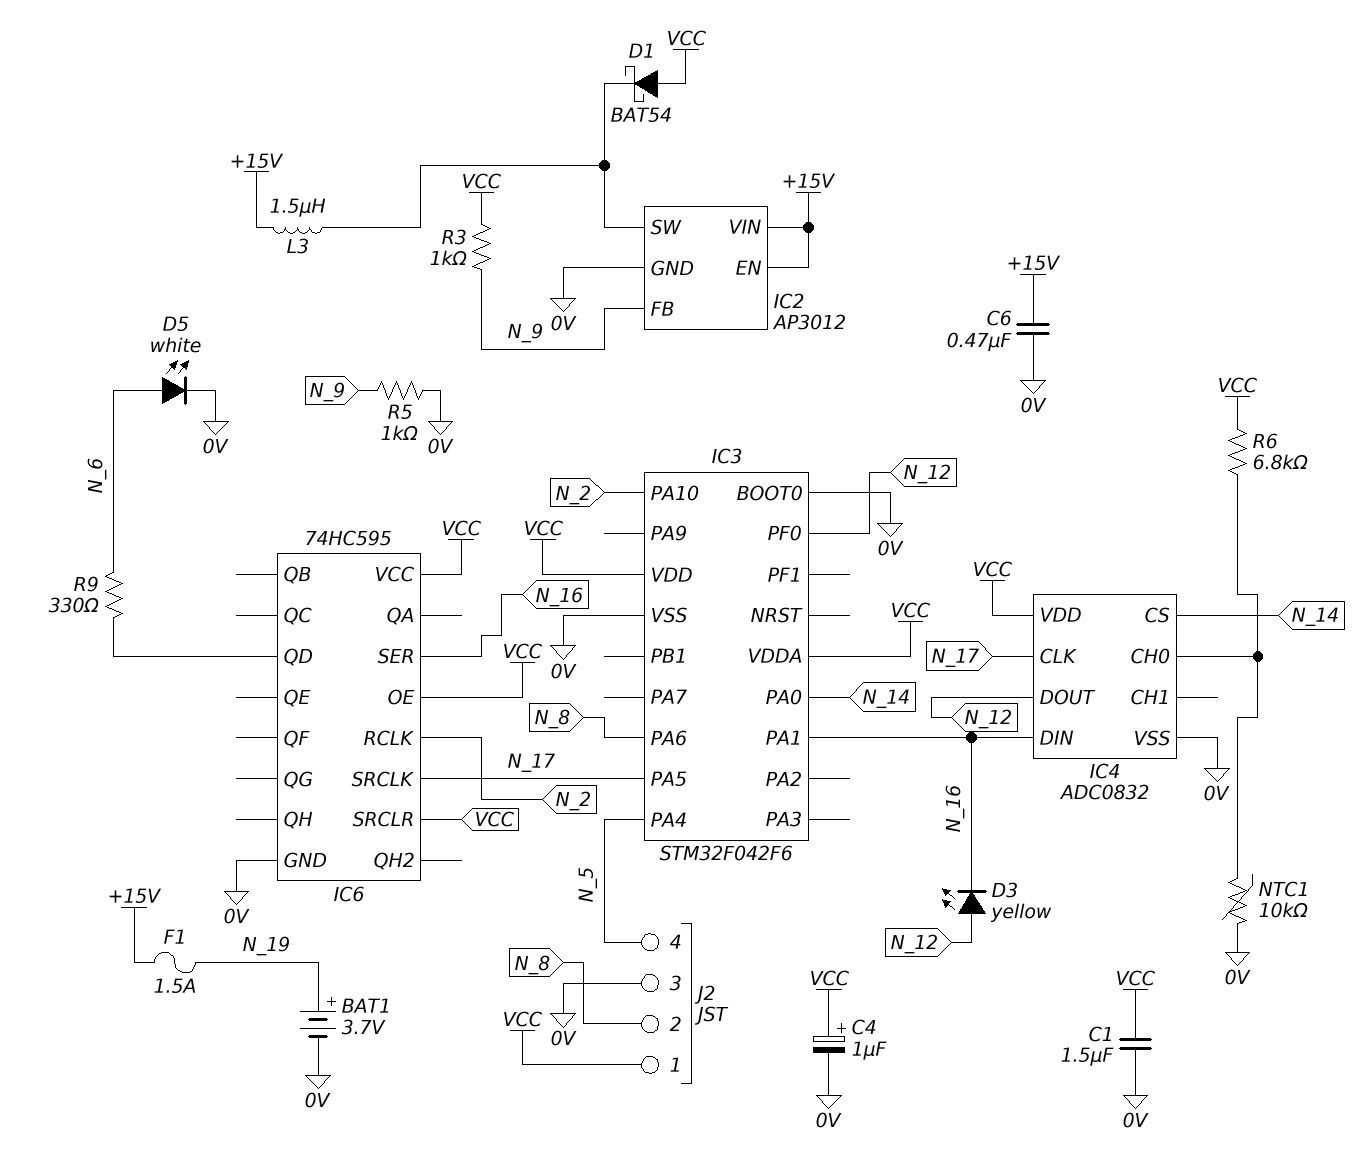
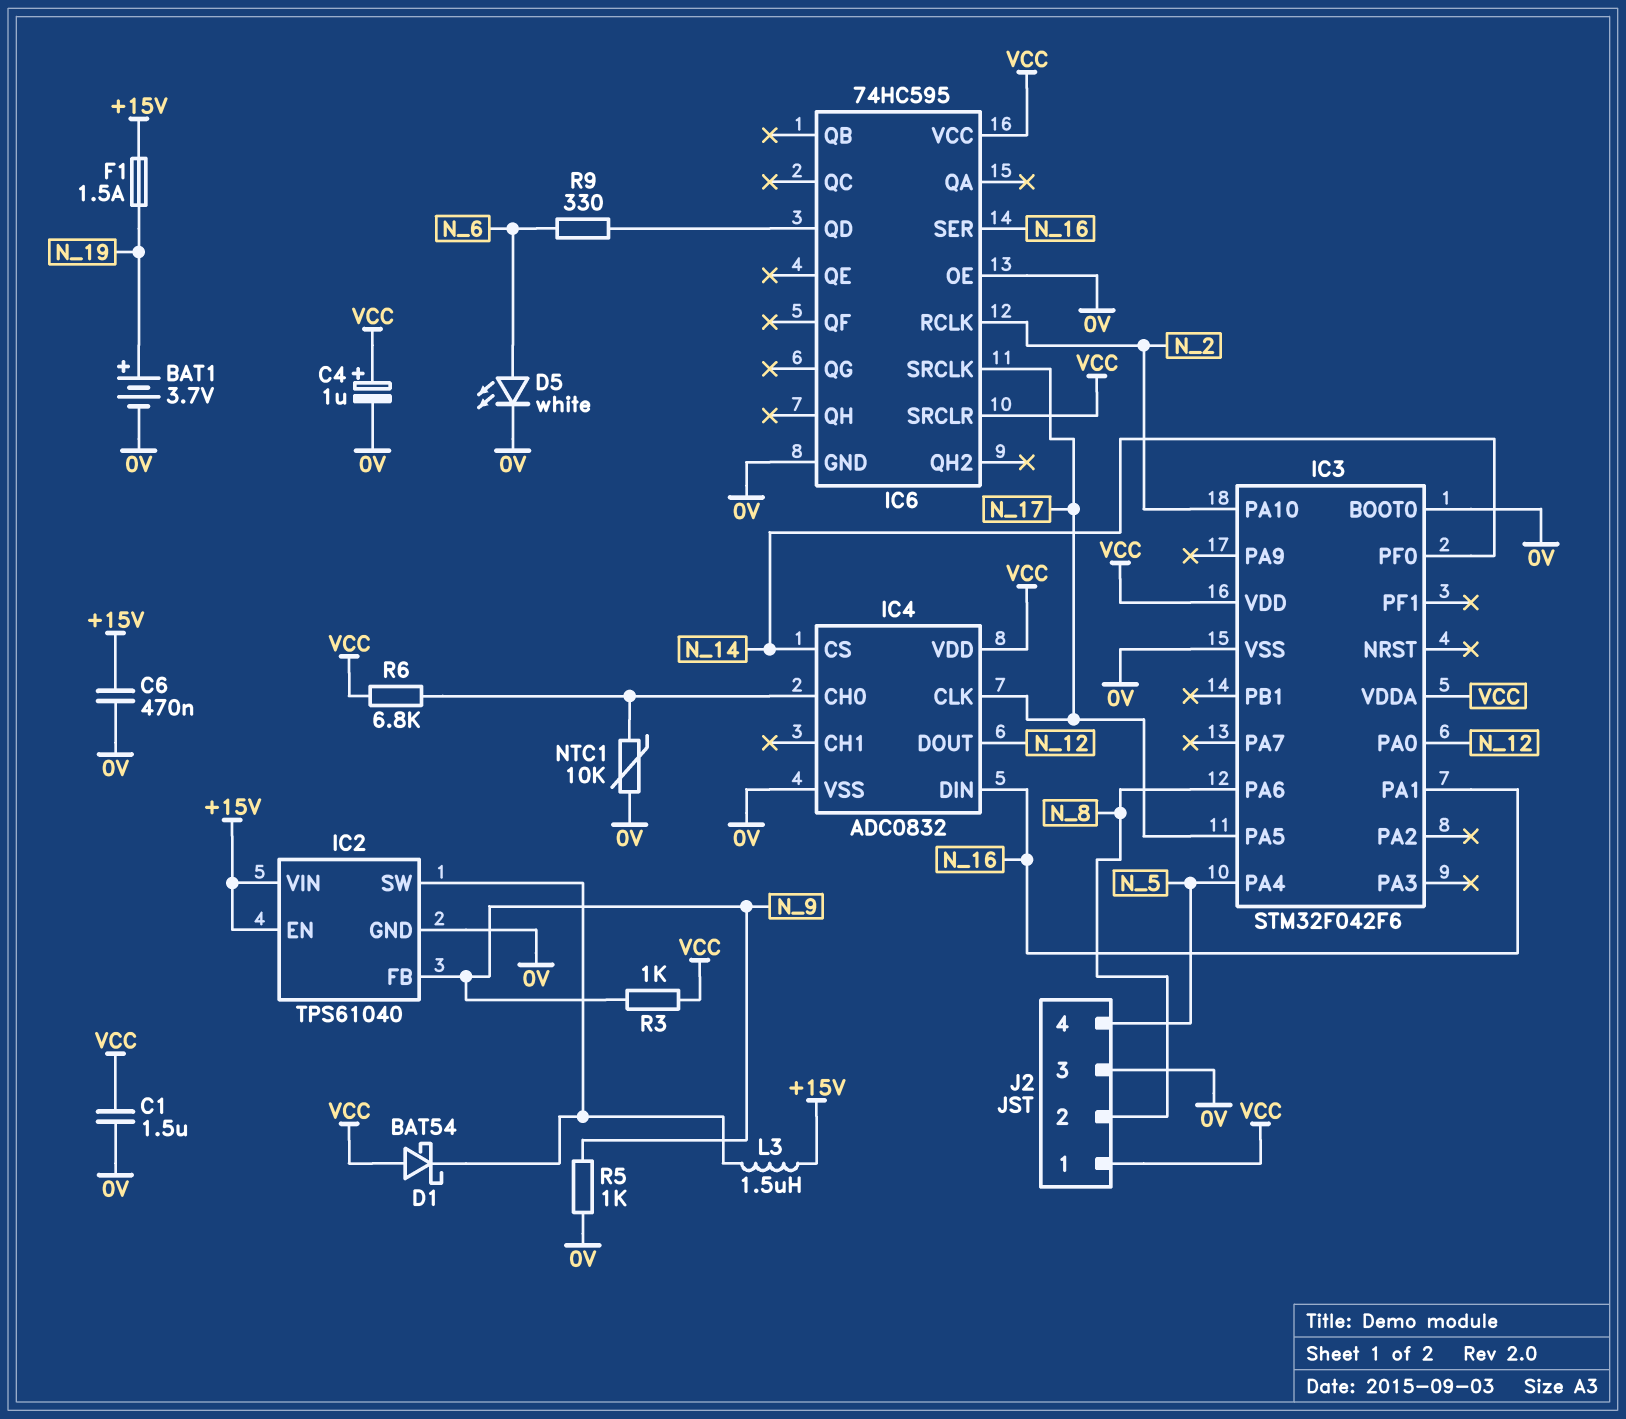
D3: LED yellow (A N_12, K N_16) -> none
IC2: AP3012 -> TPS61040
IC3 pin PA0: N_14 -> N_12
IC3 pin PF0: N_12 -> N_14
IC6 pin OE: VCC -> 0V

